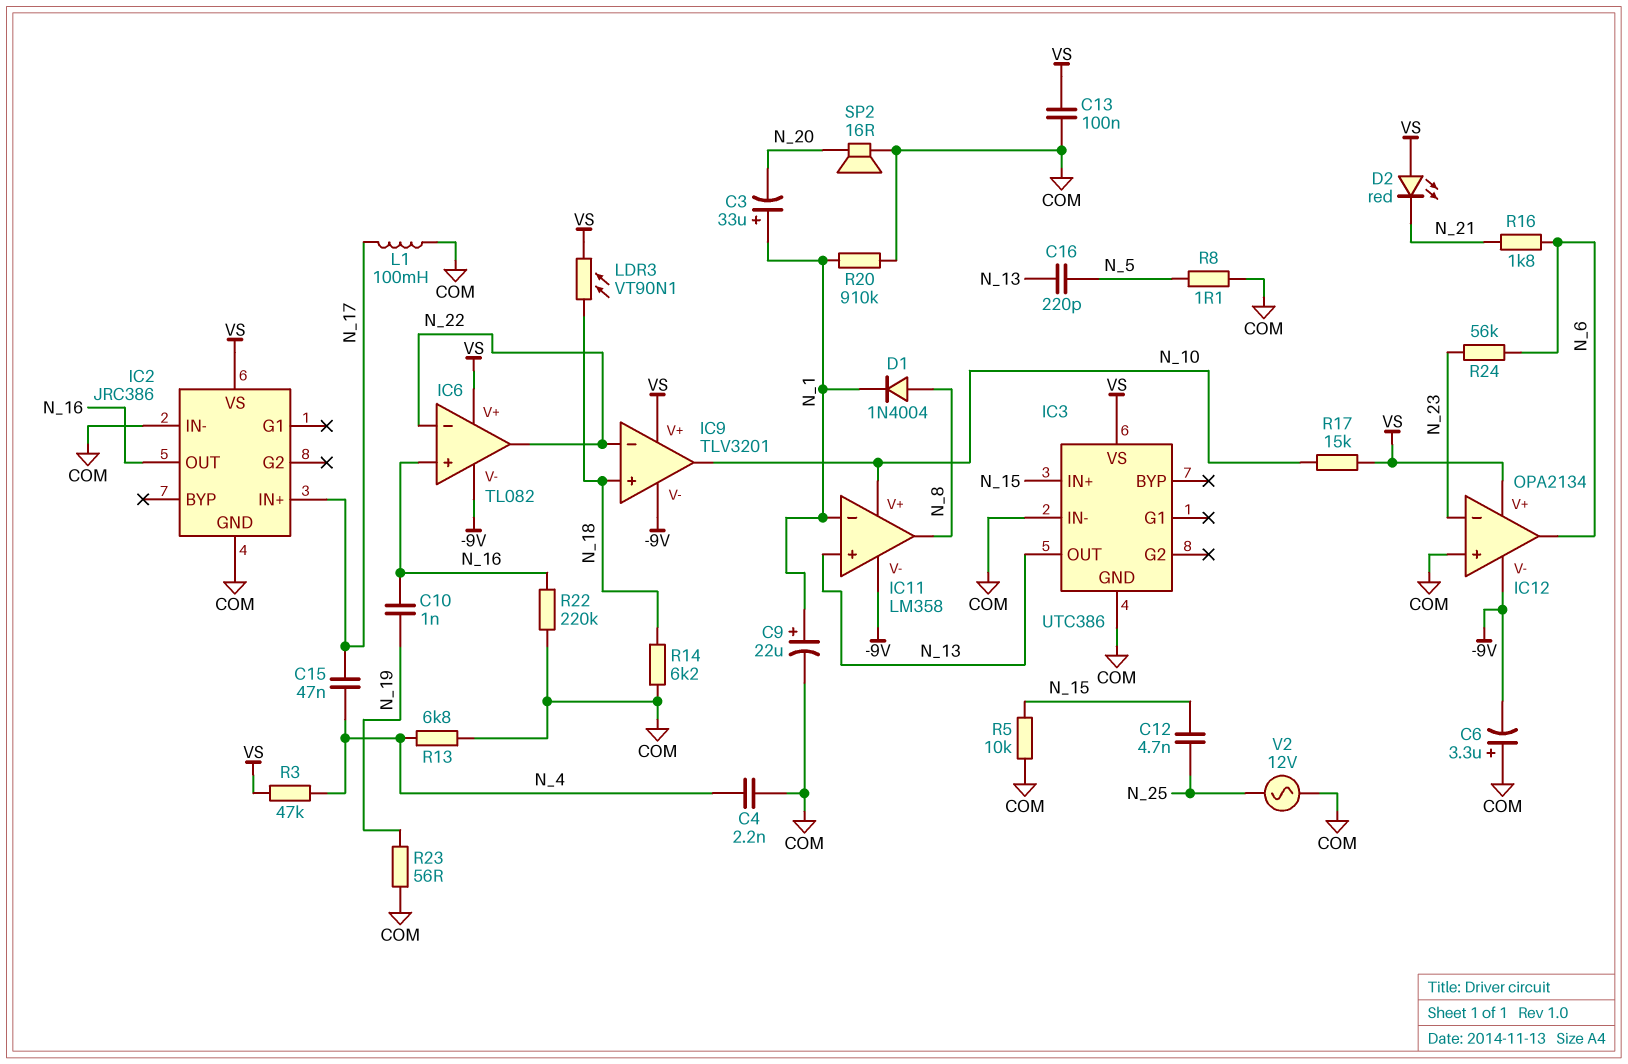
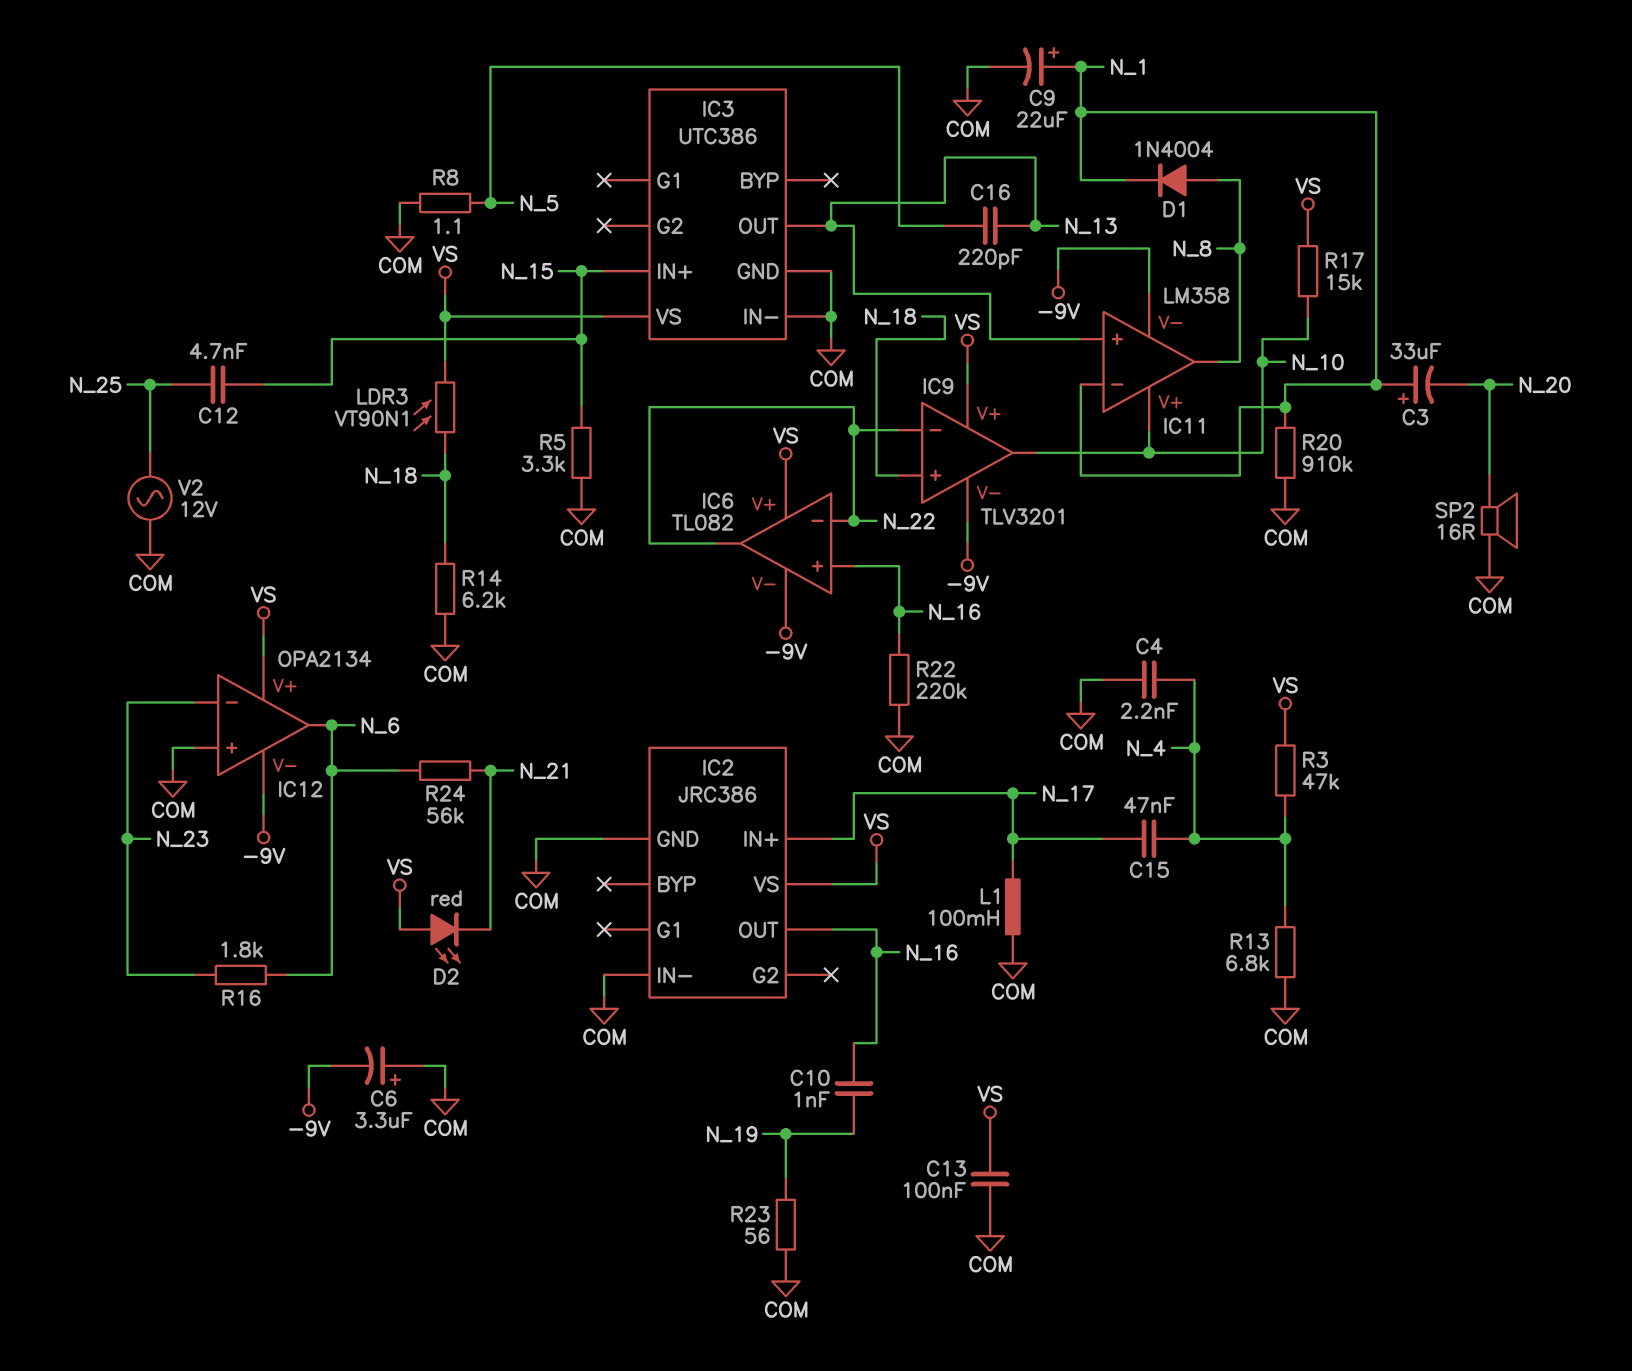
R5: 10k (COM, N_15) -> 3.3k (COM, N_15)
R16: 1.8k (N_6, N_21) -> 1.8k (N_6, N_23)
R24: 56k (N_6, N_23) -> 56k (N_6, N_21)

